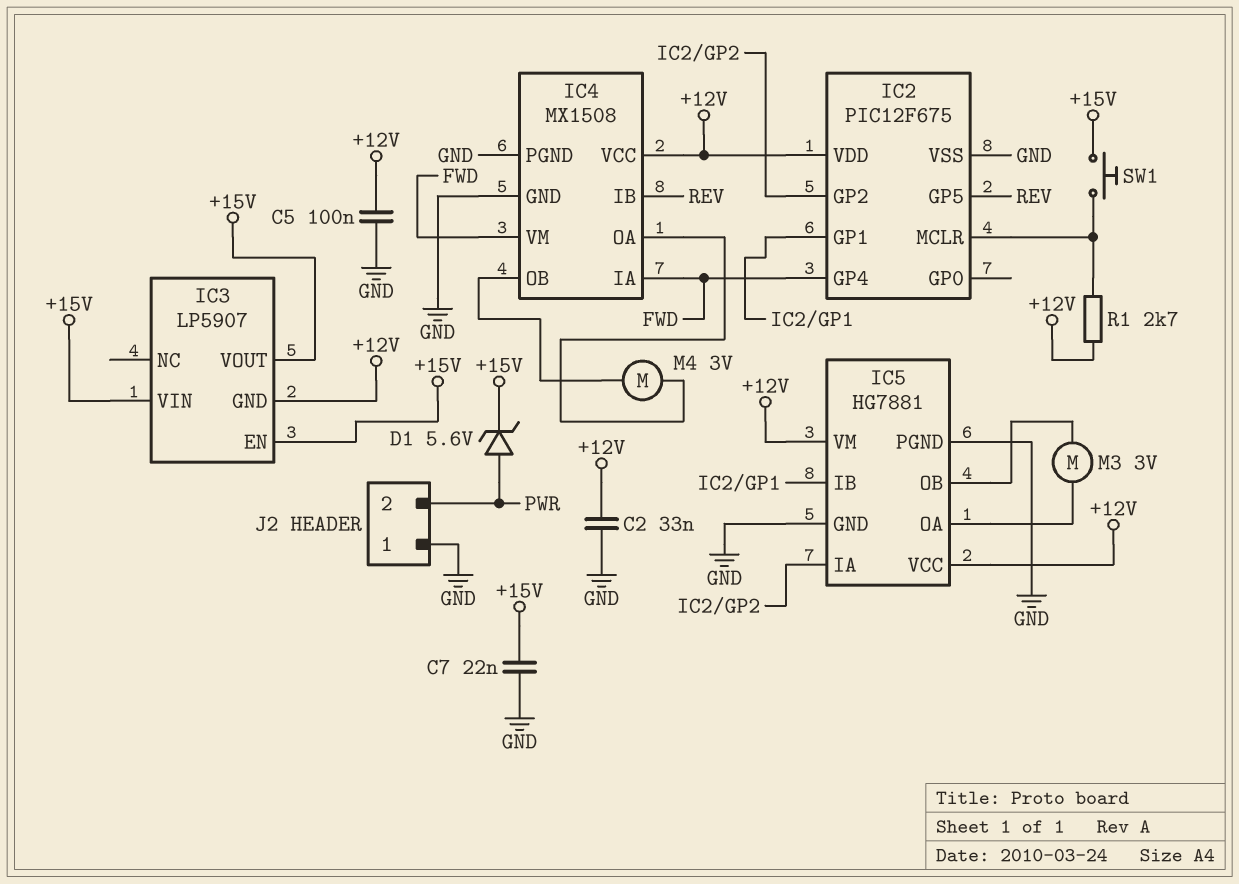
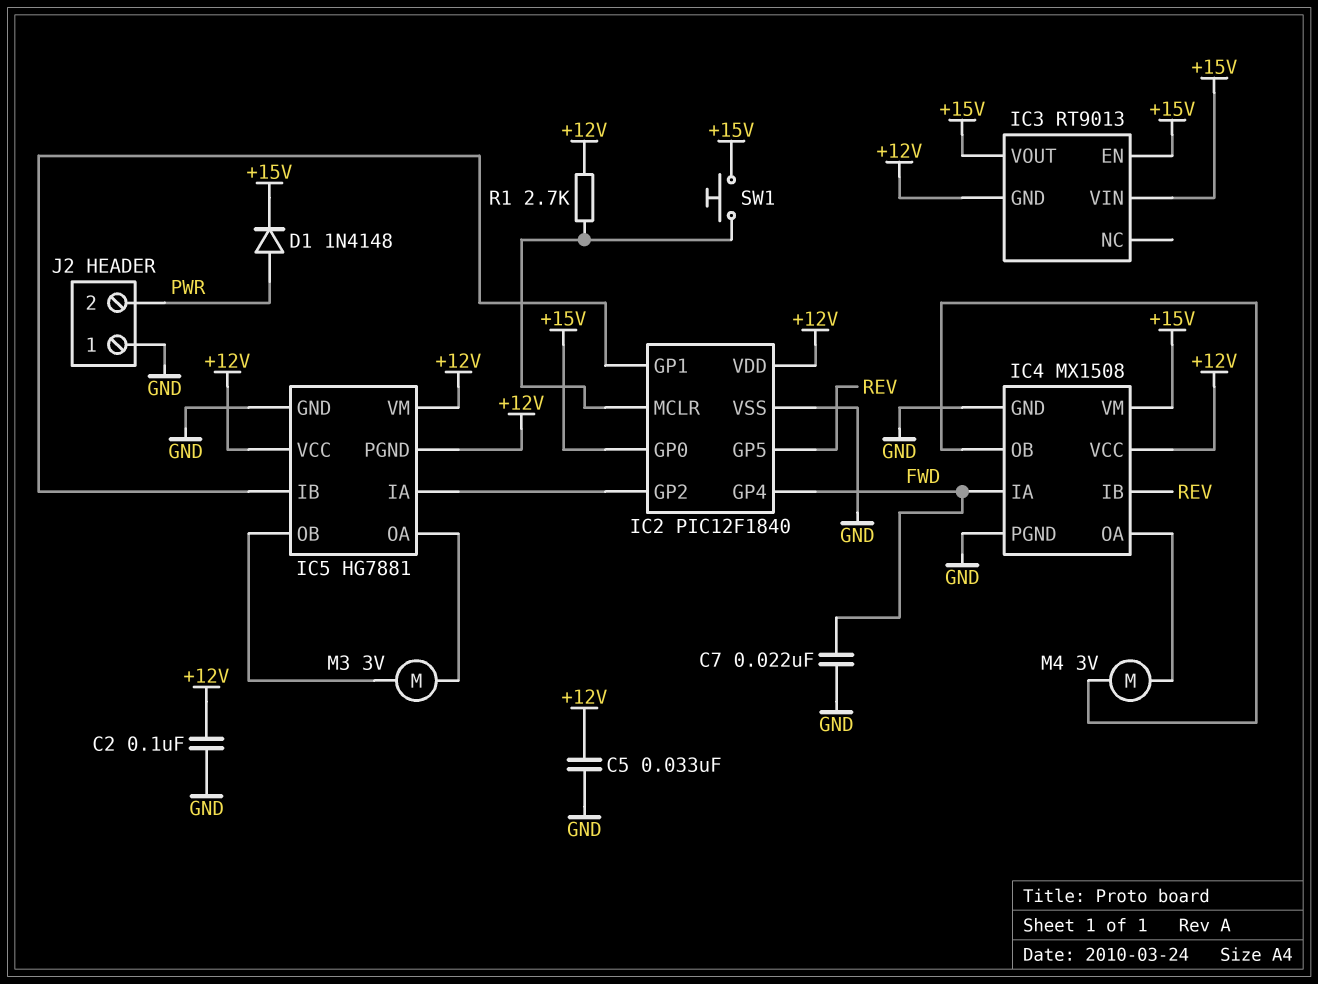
C2: 33nF (+12V, GND) -> 100nF (+12V, GND)
C5: 100nF (+12V, GND) -> 33nF (+12V, GND)
C7: 22nF (+15V, GND) -> 22nF (FWD, GND)
D1: zener 5.6V (A PWR, K +15V) -> diode 1N4148 (A PWR, K +15V)
IC2: PIC12F675 -> PIC12F1840
IC2 pin GP0: none -> +15V
IC3: LP5907 -> RT9013
IC4 pin VM: FWD -> +15V
IC5 pin PGND: GND -> +12V

